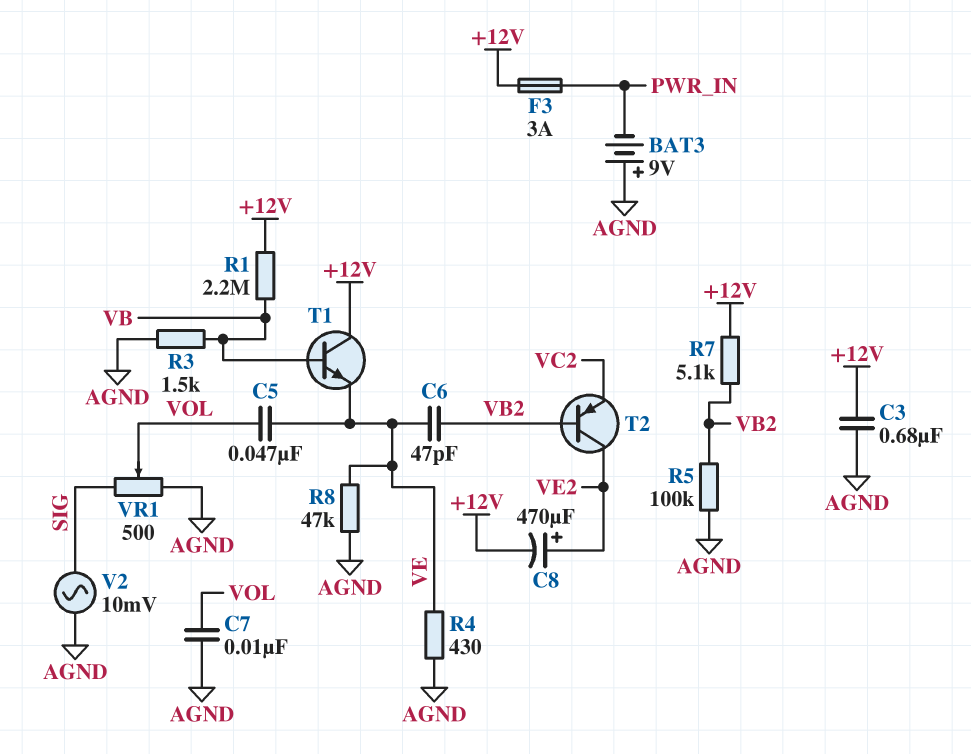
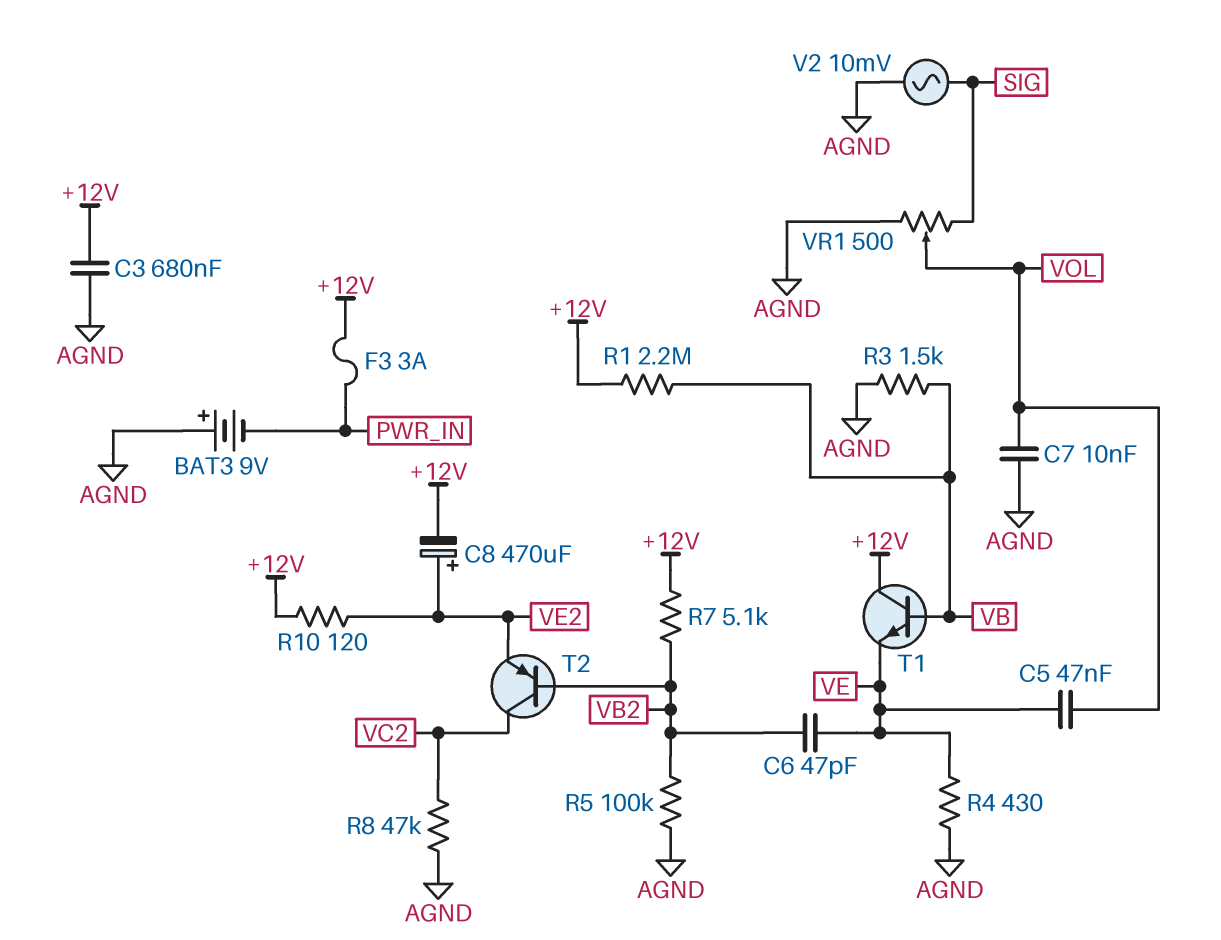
R8: 47k (AGND, VE) -> 47k (AGND, VC2)
R10: none -> 120 (+12V, VE2)
T2: PNP (B VB2, C VE2, E VC2) -> PNP (B VB2, C VC2, E VE2)

